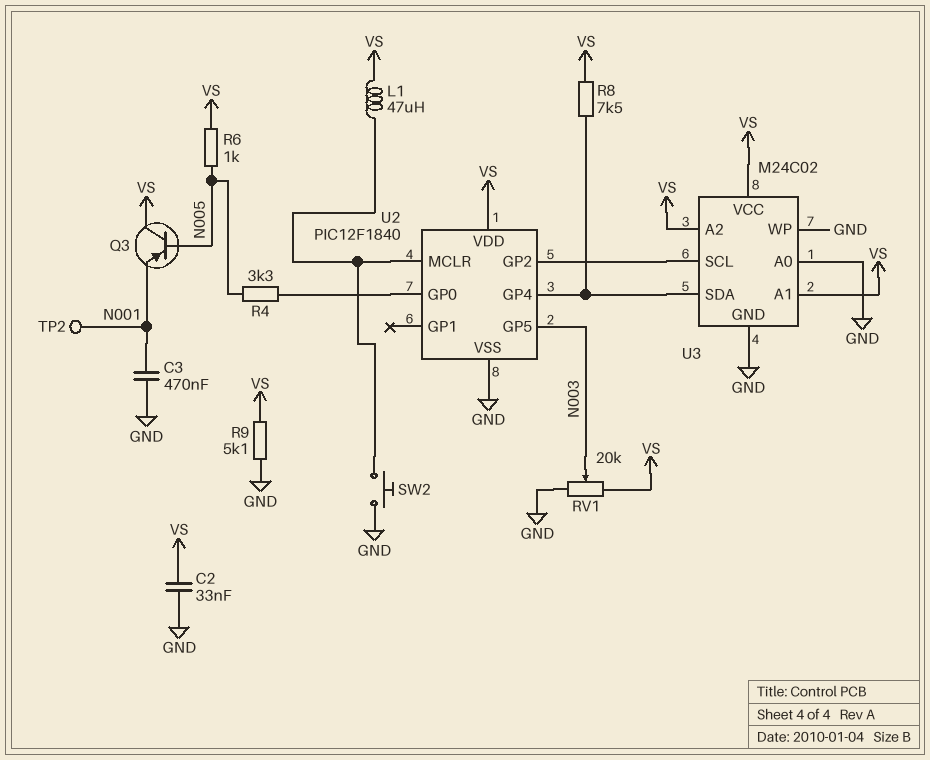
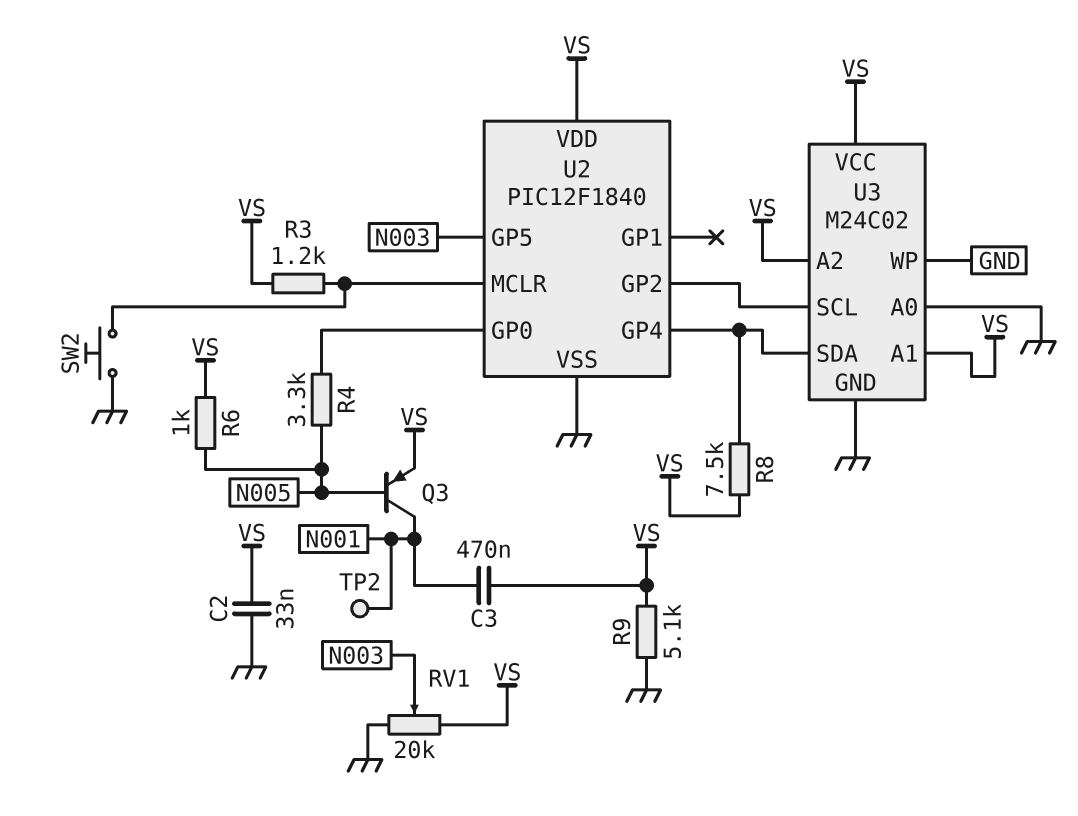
C3: 470nF (GND, N001) -> 470nF (N001, VS)
L1: 47uH (U2/MCLR, VS) -> none
Q3: PNP (B N005, C VS, E N001) -> PNP (B N005, C N001, E VS)
R3: none -> 1.2k (U2/MCLR, VS)

